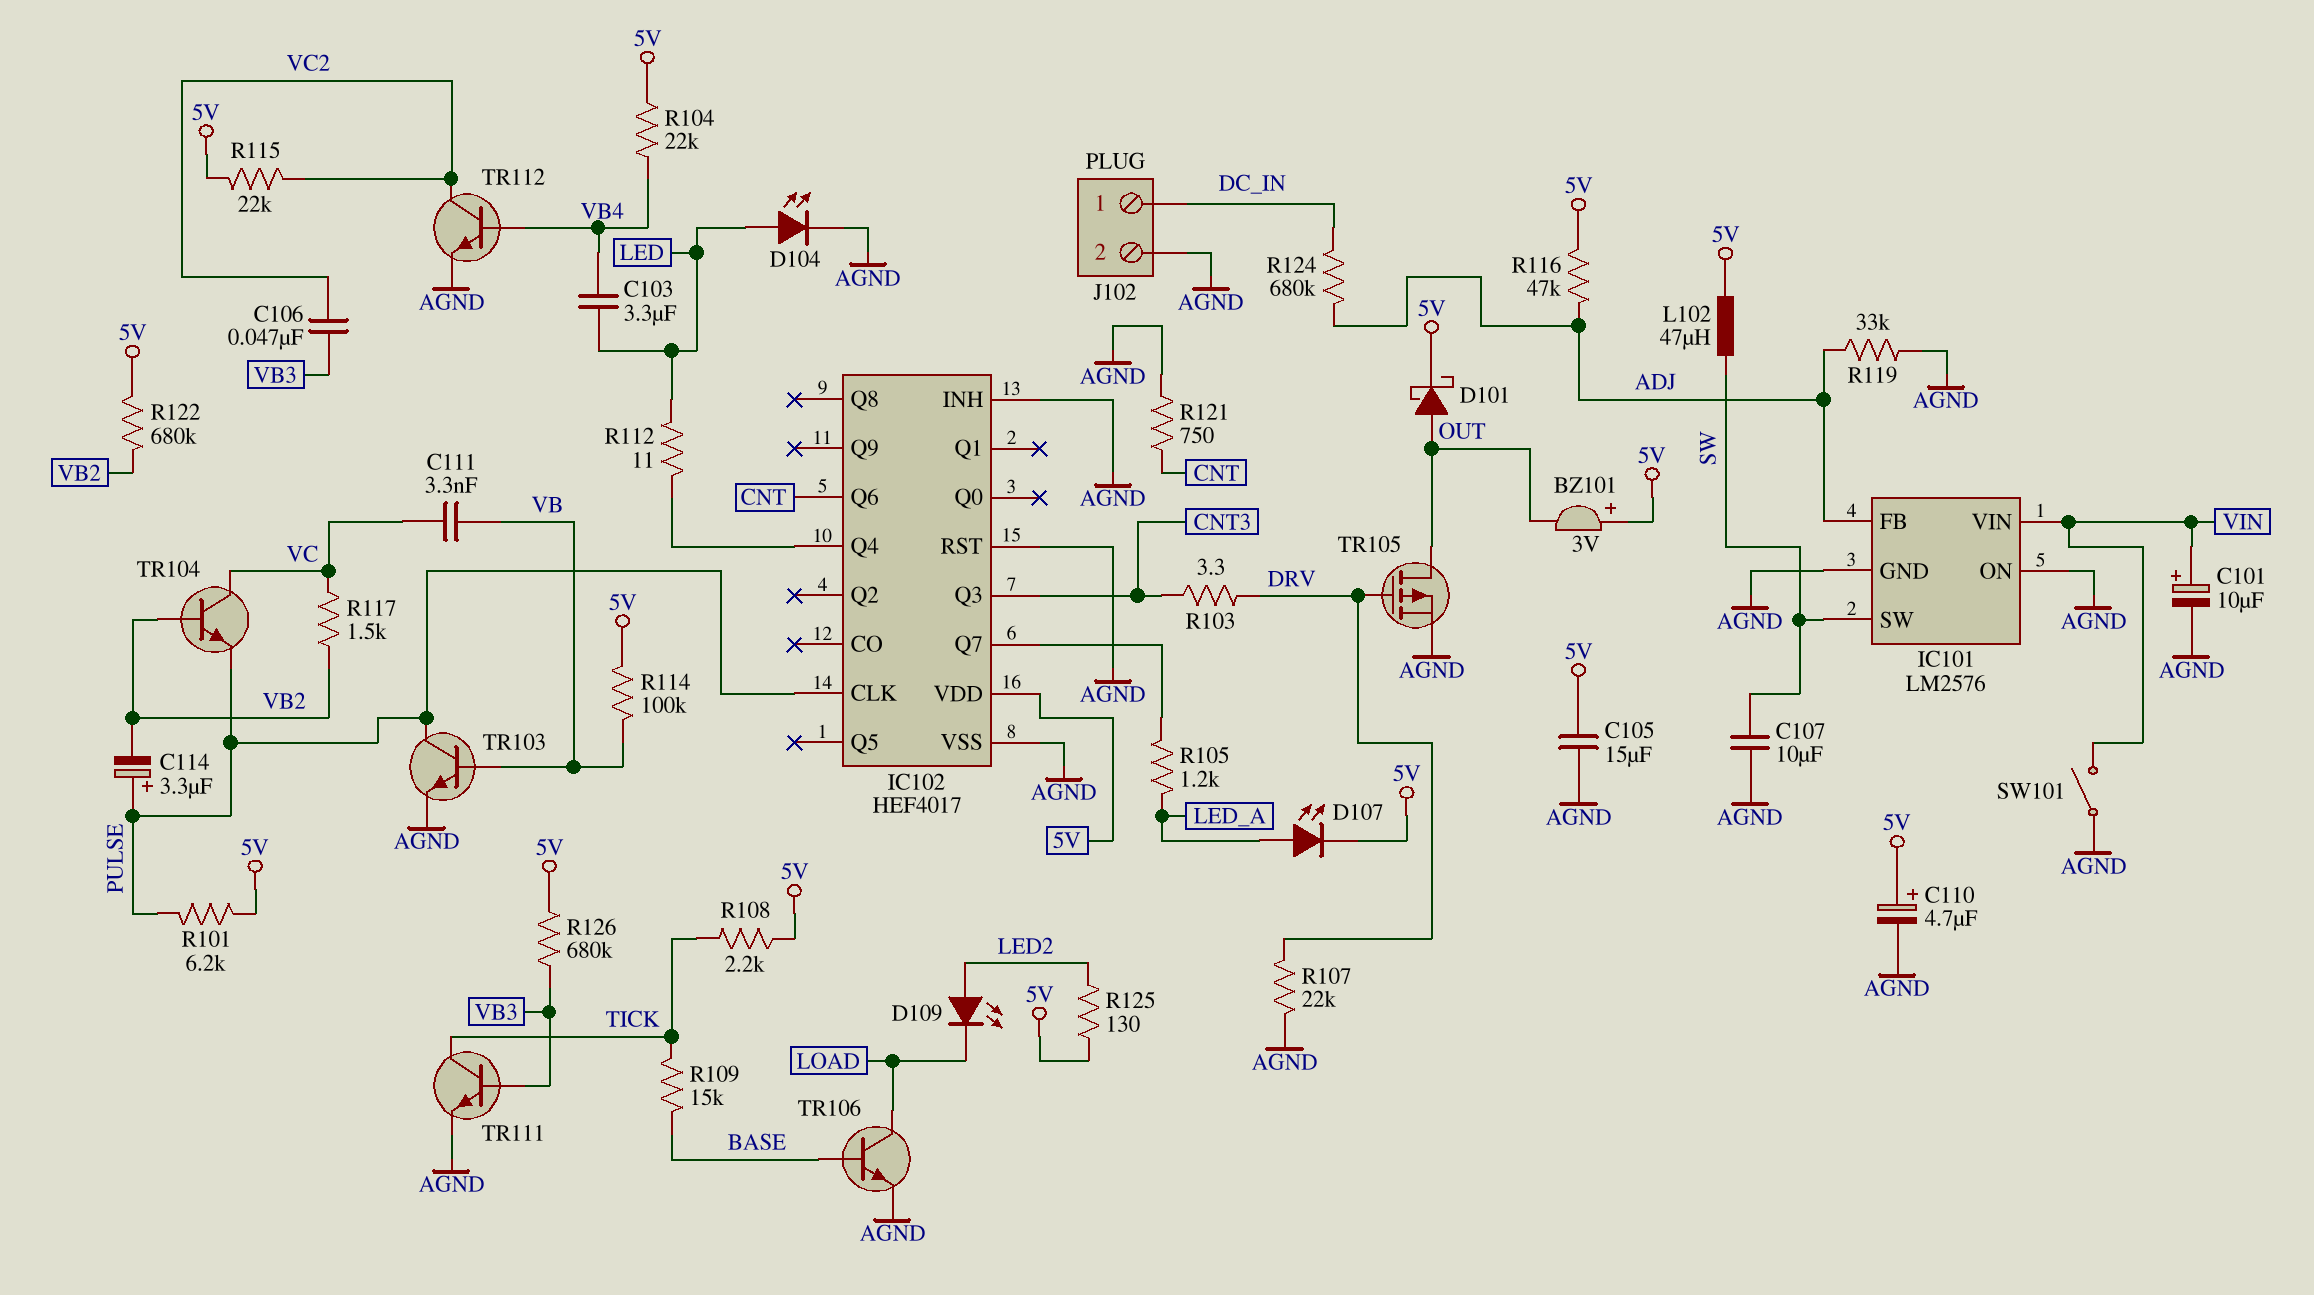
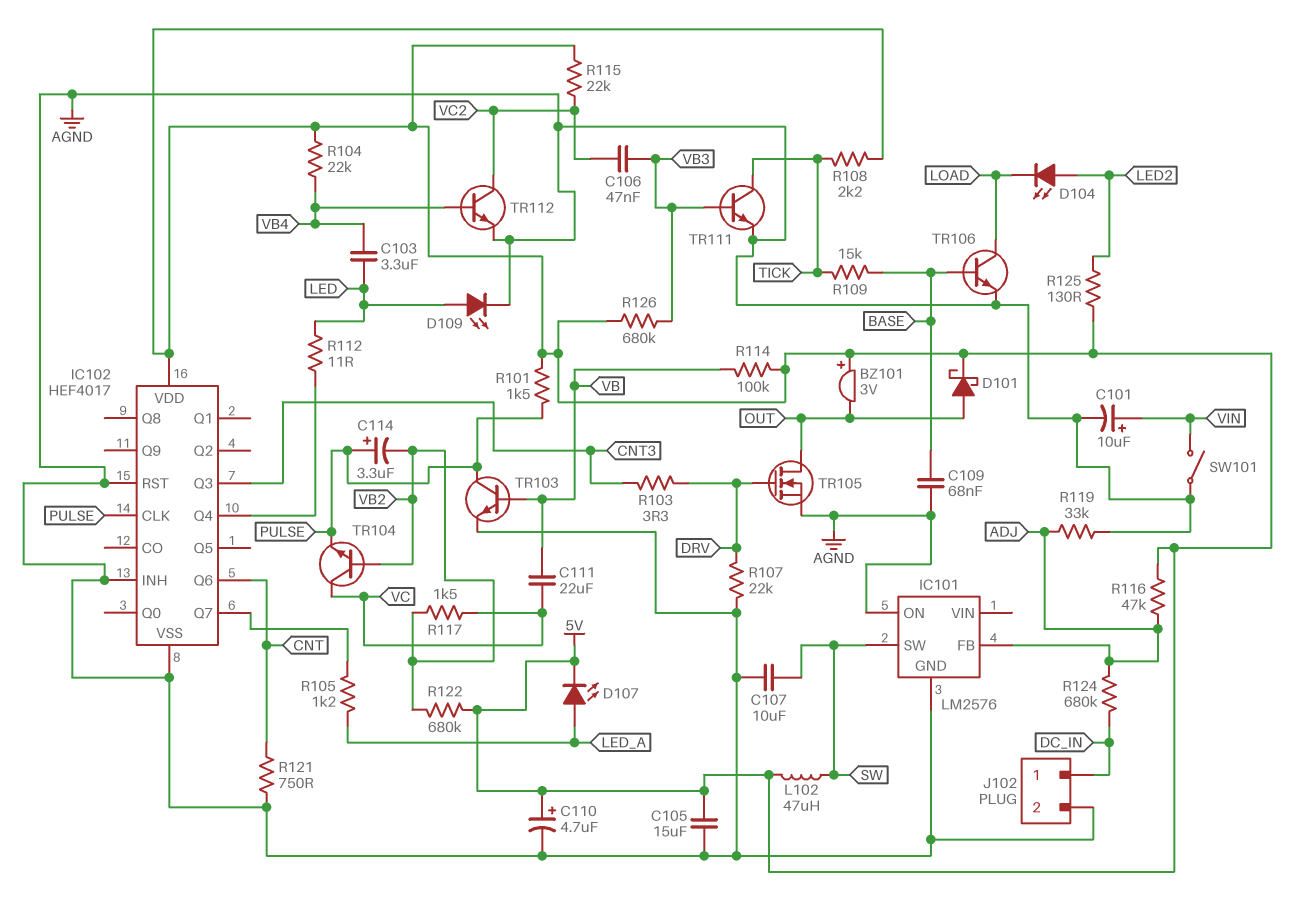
C109: none -> 68nF (AGND, BASE)
C111: 3.3nF (VB, VC) -> 22uF (VB, VC)
D104: LED (A LED, K AGND) -> LED (A LED2, K LOAD)
D109: LED (A LED2, K LOAD) -> LED (A LED, K AGND)
IC101 pin VIN: VIN -> none
R101: 6.2k (5V, PULSE) -> 1.5k (5V, PULSE)
TR105: PMOS (G DRV, D OUT, S AGND) -> NMOS (G DRV, D OUT, S AGND)

